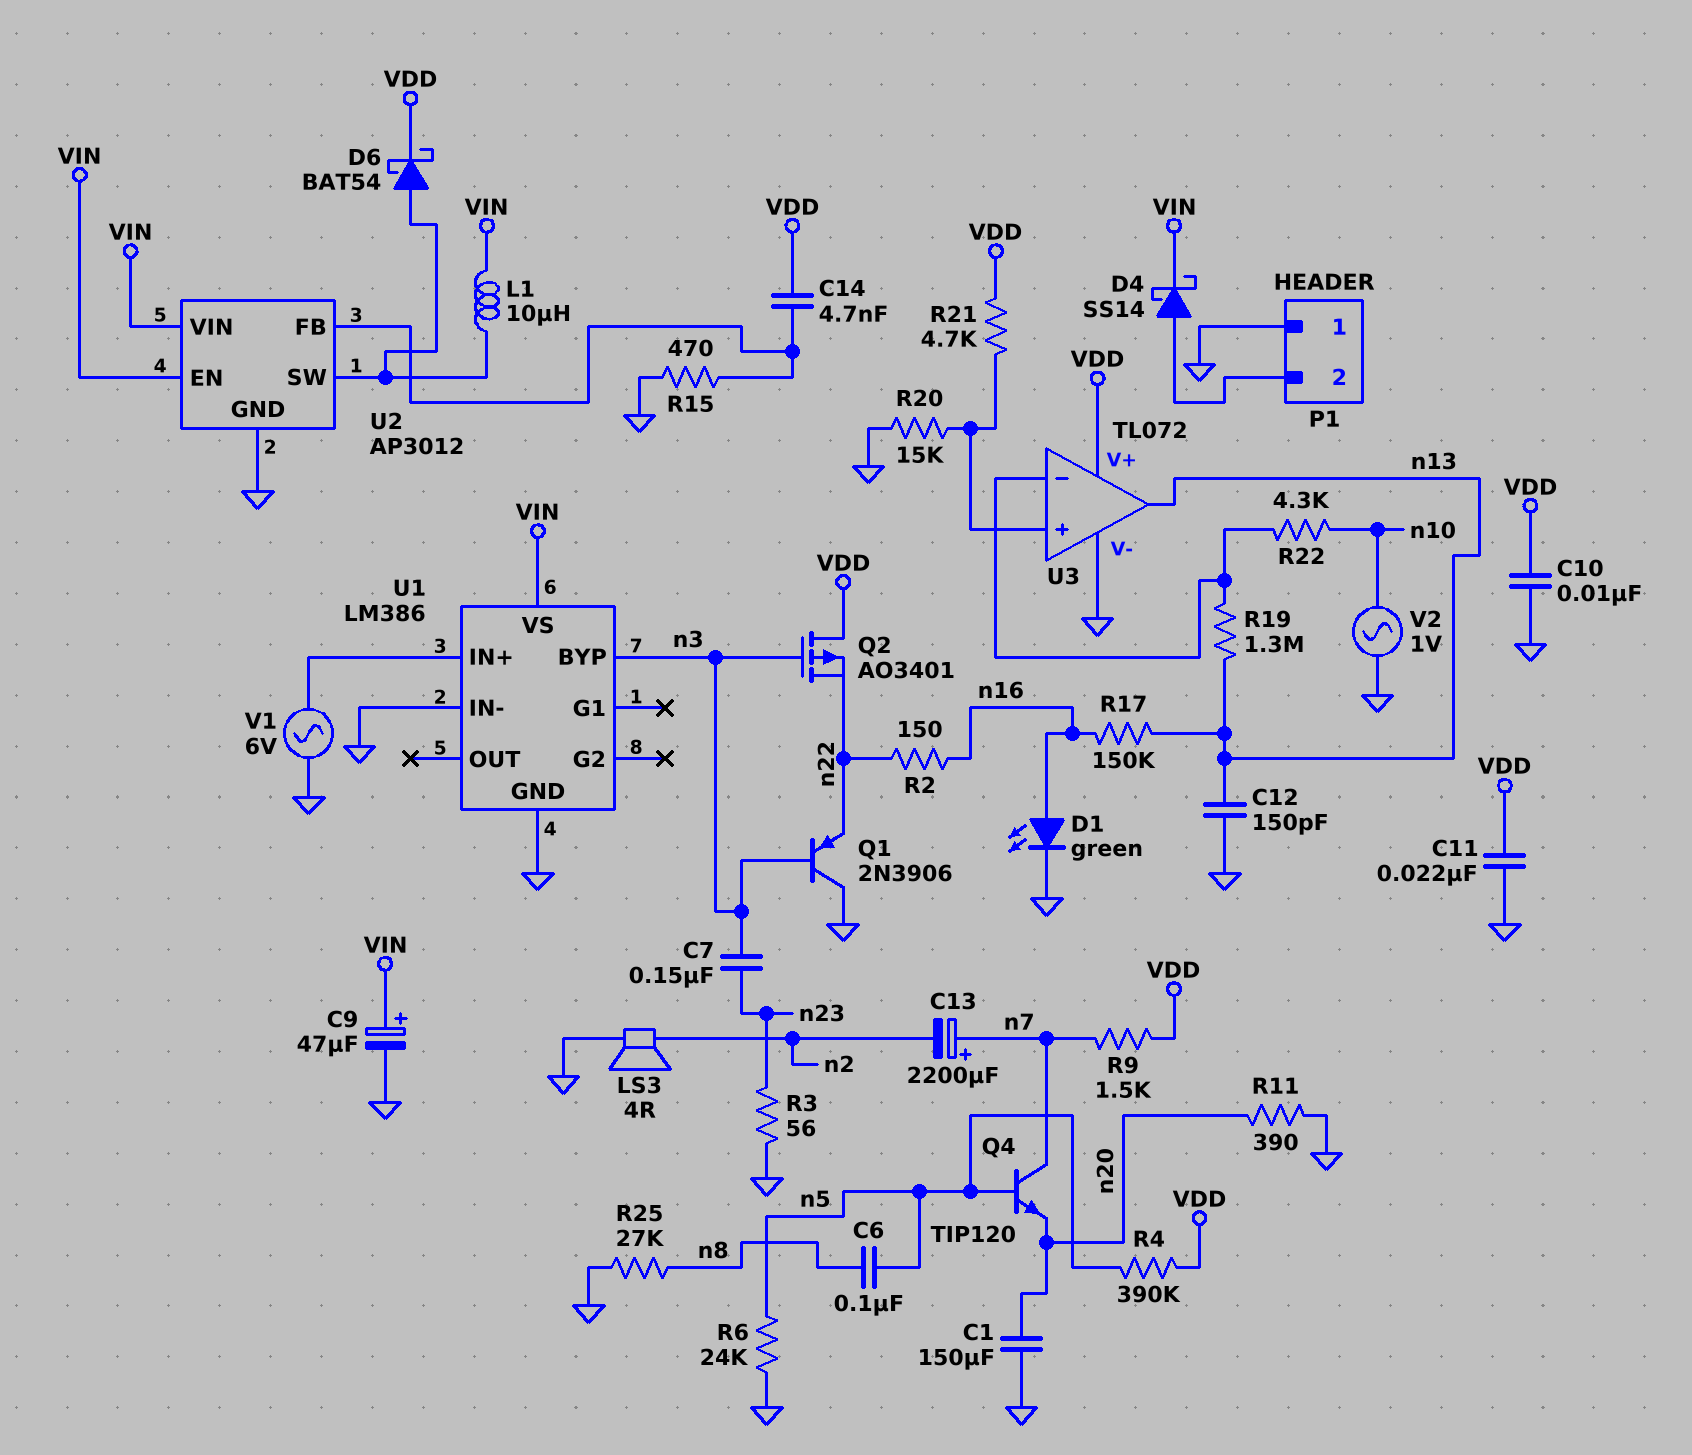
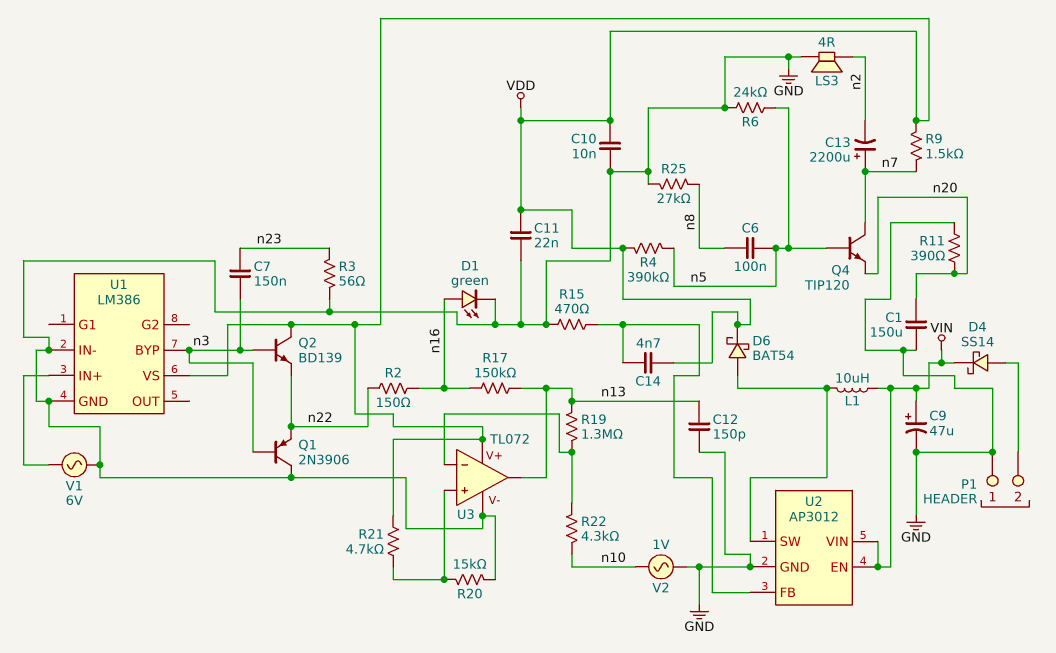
Q2: PMOS AO3401 (G n3, D VDD, S n22) -> NPN BD139 (B n3, C VDD, E n22)
U1 pin VS: VIN -> VDD

